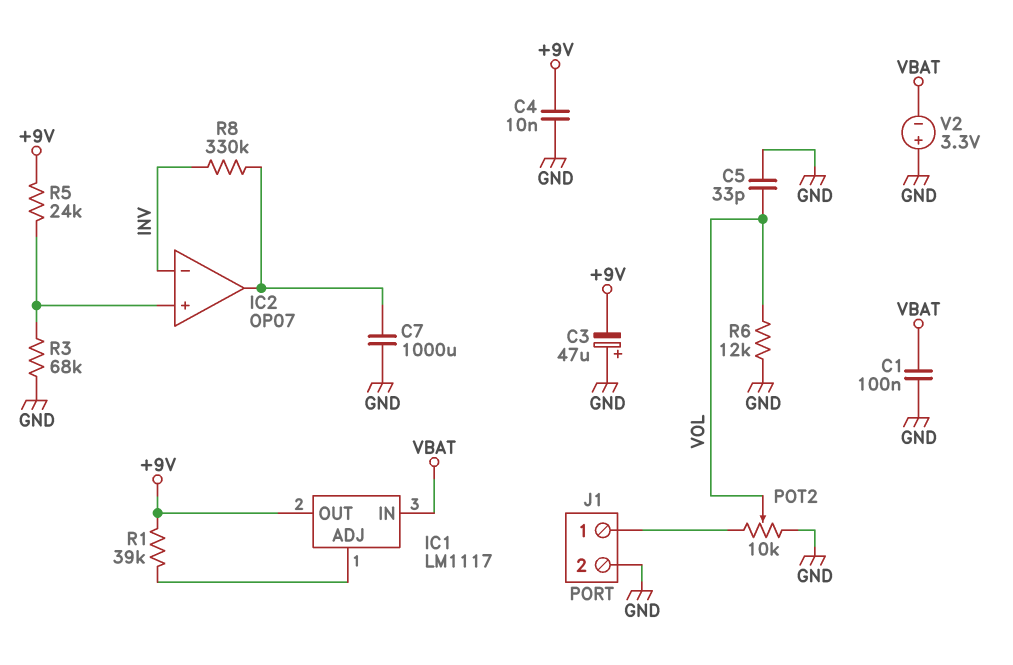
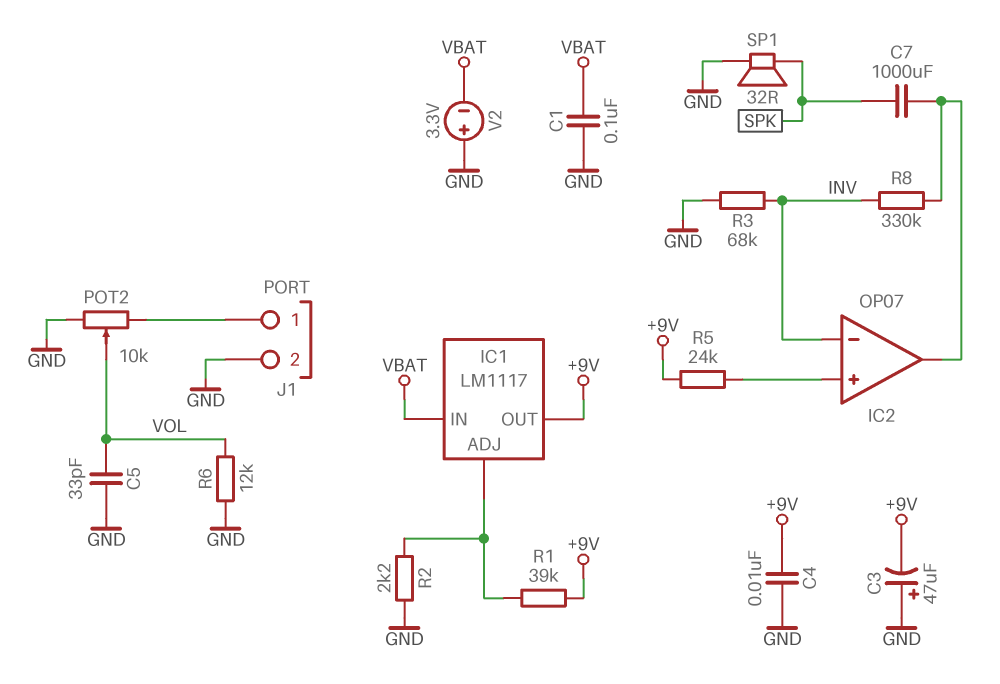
C7: 1000uF (GND, IC2/out) -> 1000uF (IC2/out, SPK)
R2: none -> 2.2k (GND, IC1/ADJ)
R3: 68k (GND, IC2/in+) -> 68k (GND, INV)
SP1: none -> speaker 32R (GND, SPK)

